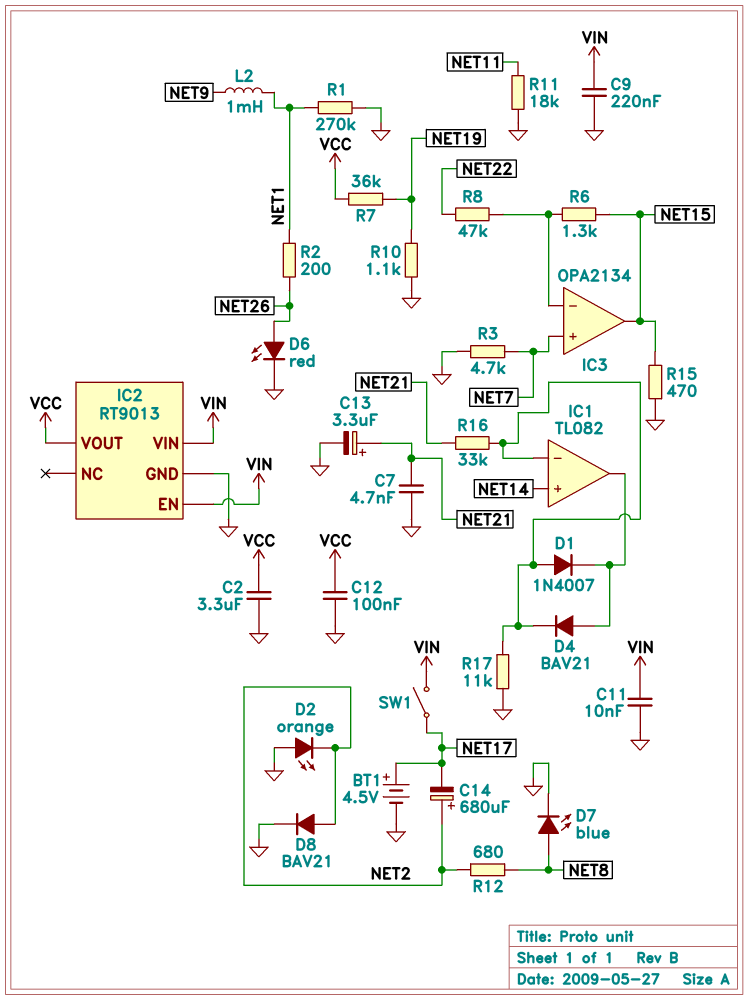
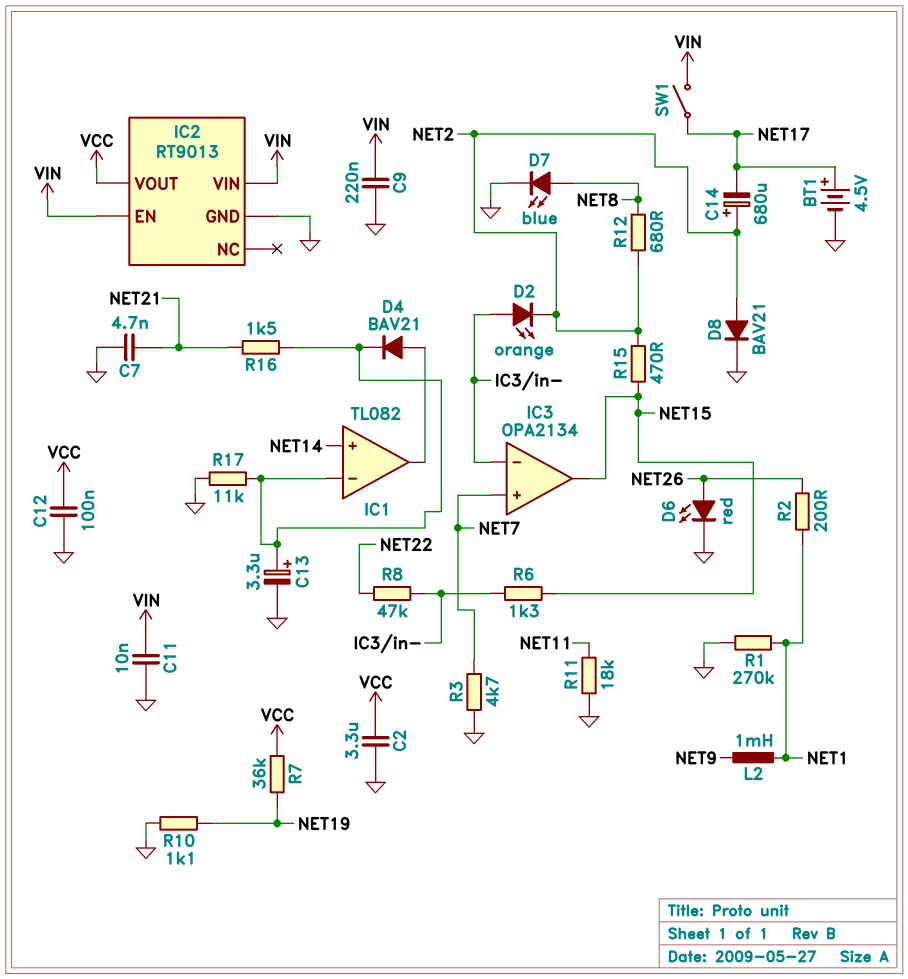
C13: 3.3uF (plus NET21, minus GND) -> 3.3uF (plus IC1/in-, minus GND)
D1: diode 1N4007 (A IC1/in-, K IC1/out) -> none
D2: LED orange (A GND, K NET2) -> LED orange (A IC3/in-, K NET2)
R15: 470 (GND, NET15) -> 470 (NET2, NET15)
R16: 33k (IC1/in-, NET21) -> 1.5k (IC1/in-, NET21)

